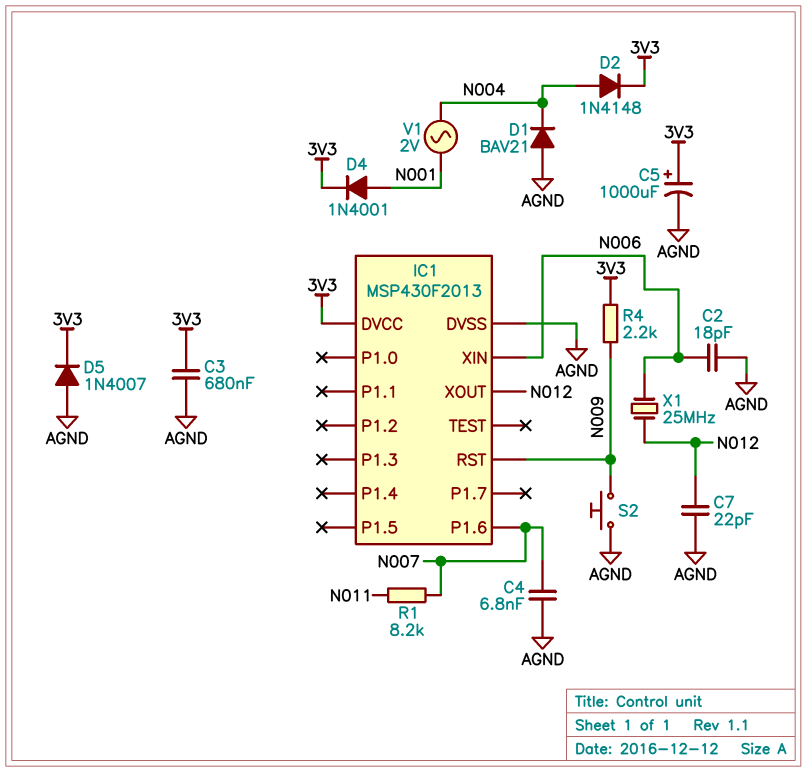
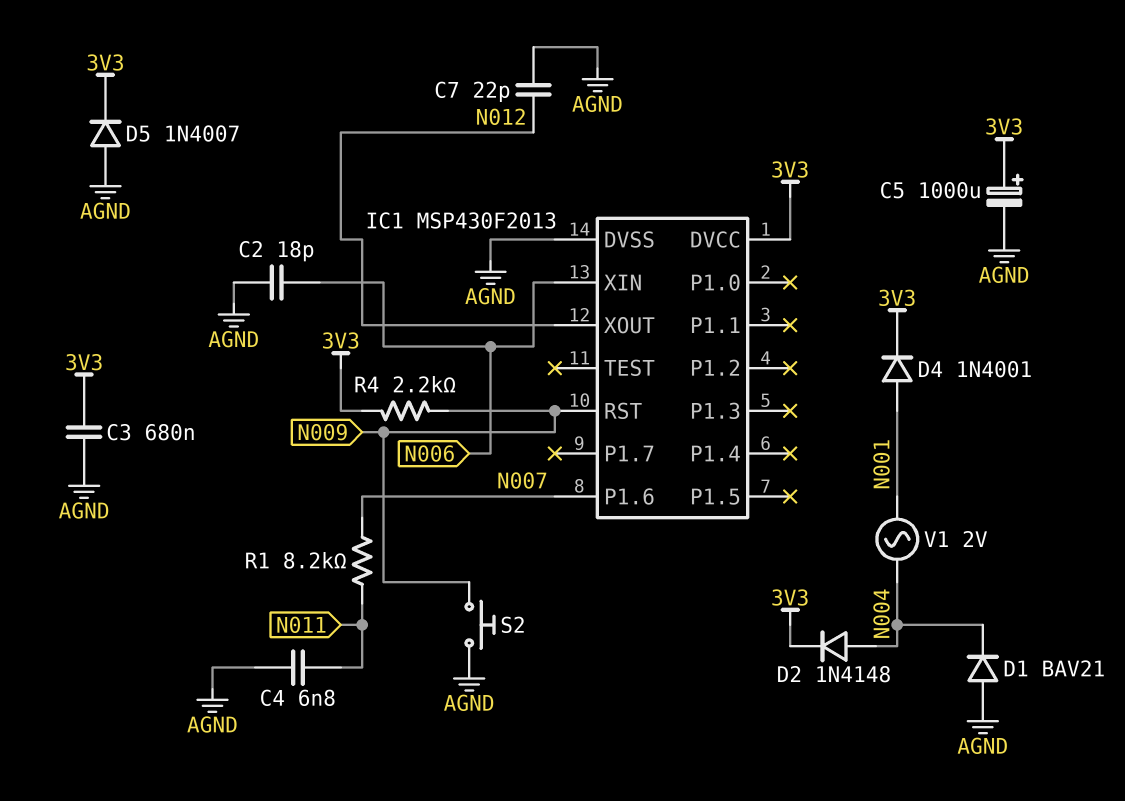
C4: 6.8nF (AGND, N007) -> 6.8nF (AGND, N011)
X1: 25MHz (N006, N012) -> none

